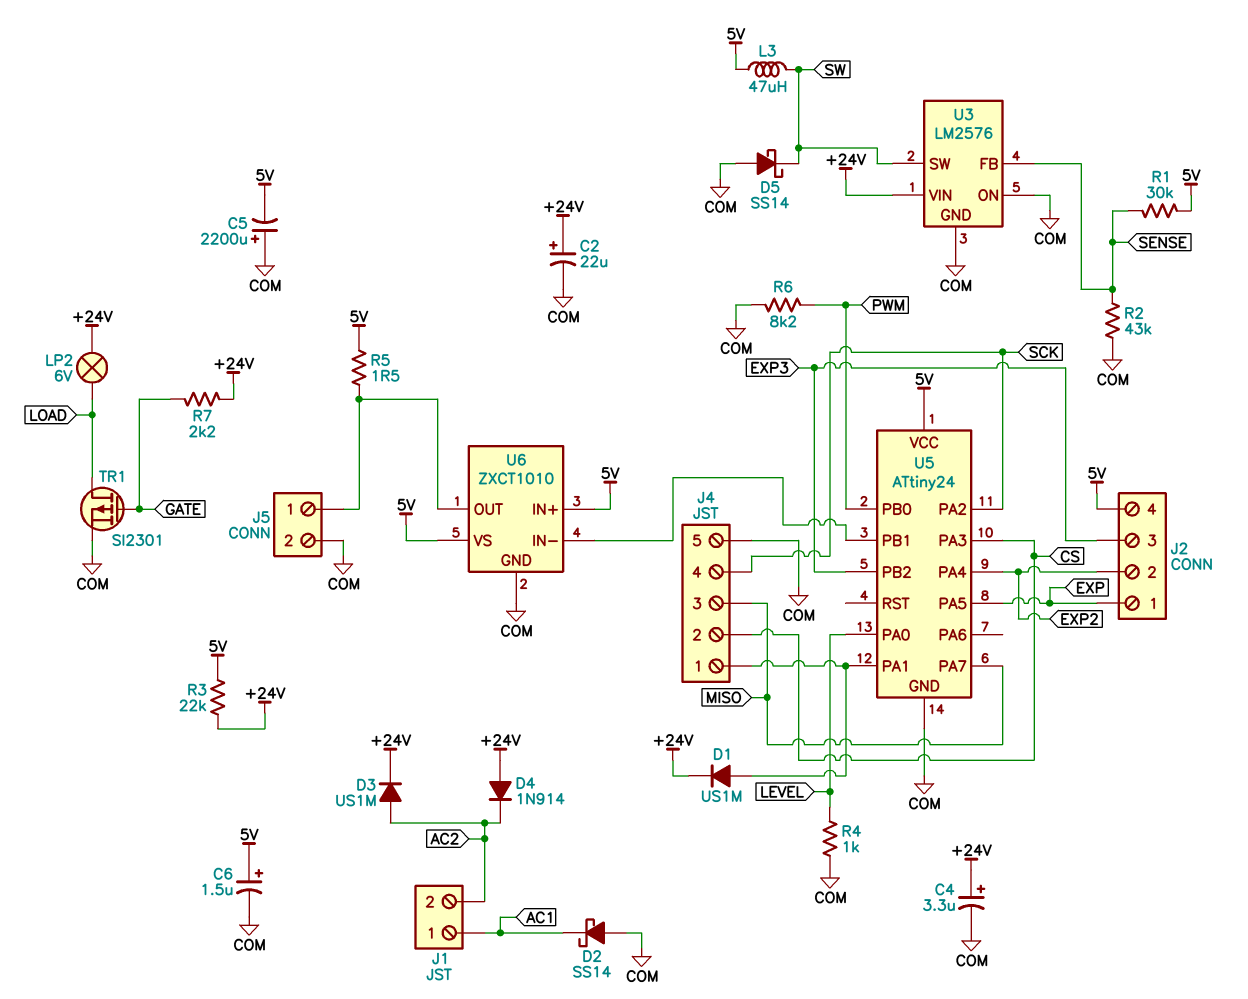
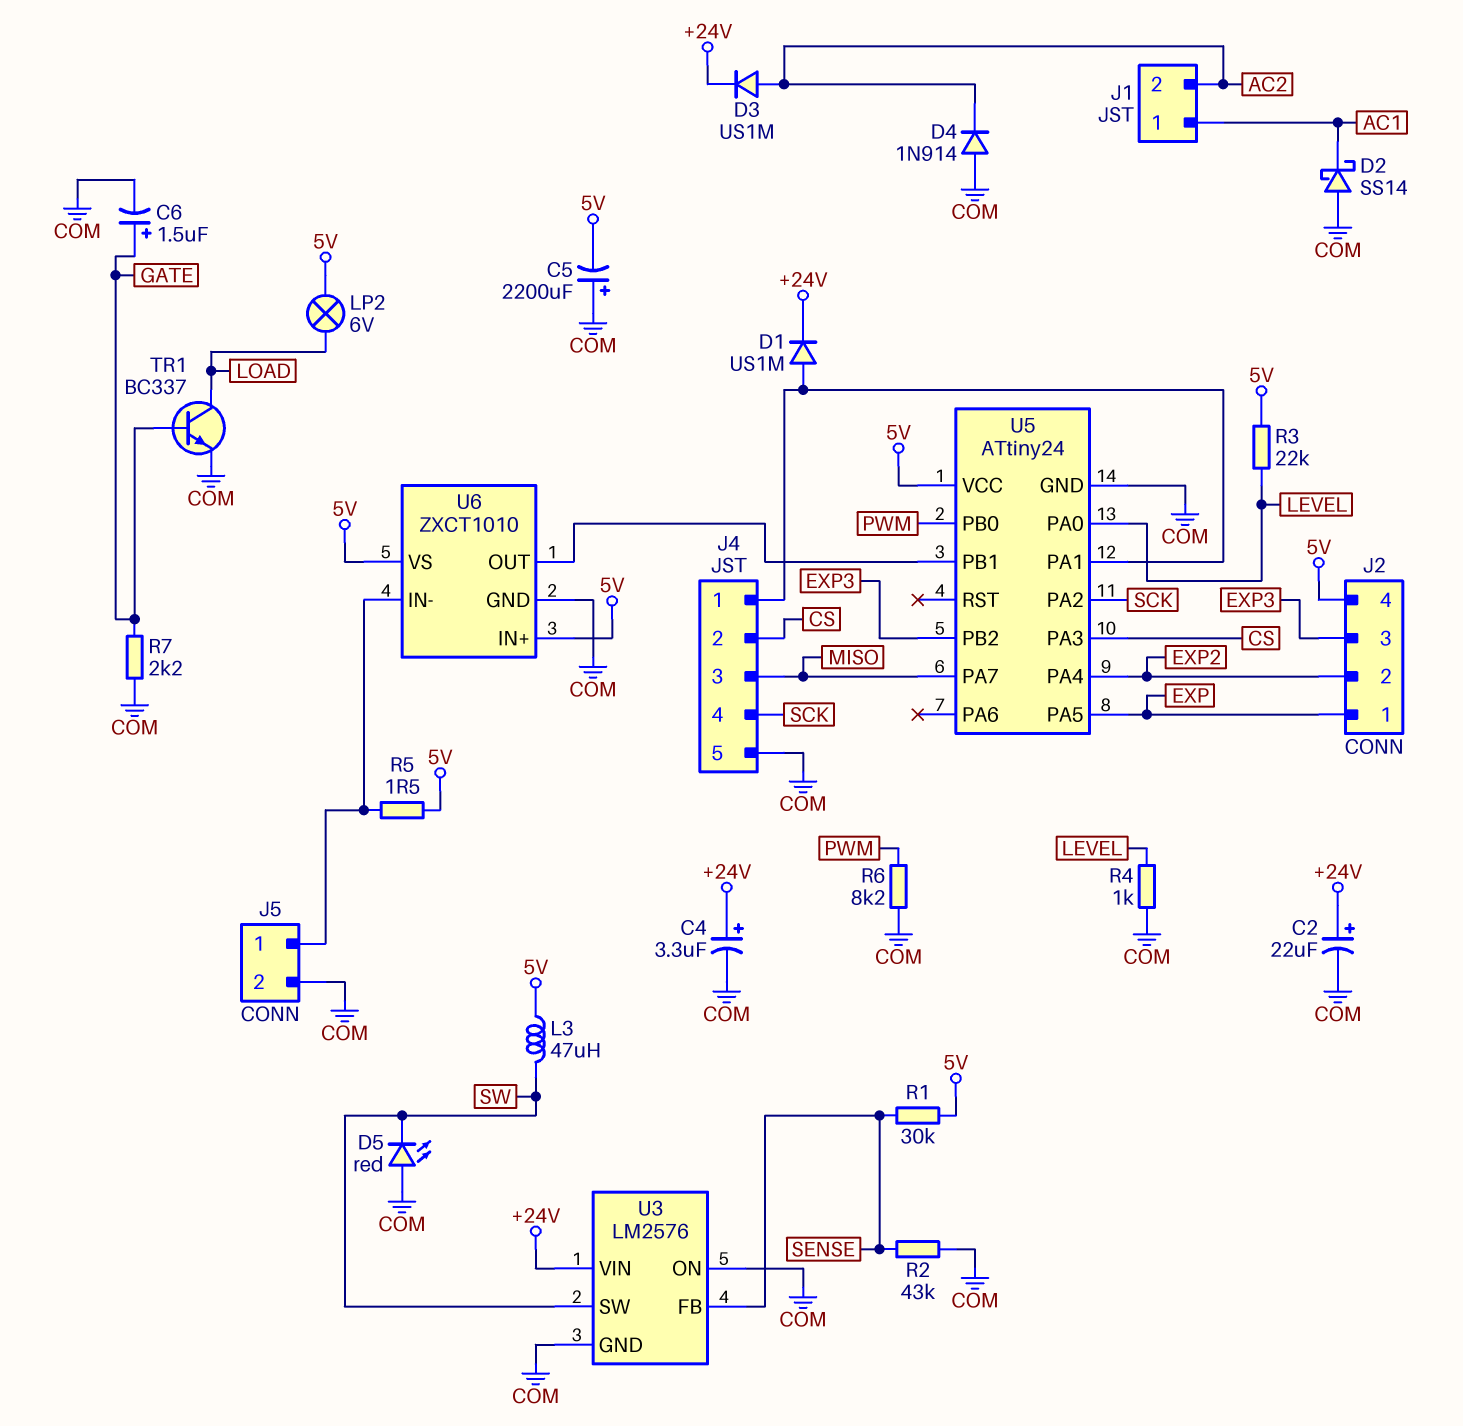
C6: 1.5uF (plus 5V, minus COM) -> 1.5uF (plus GATE, minus COM)
D4: diode 1N914 (A +24V, K AC2) -> diode 1N914 (A COM, K AC2)
D5: schottky SS14 (A COM, K SW) -> LED red (A COM, K SW)
LP2: lamp 6V (+24V, LOAD) -> lamp 6V (5V, LOAD)
R3: 22k (+24V, 5V) -> 22k (5V, LEVEL)
R7: 2.2k (+24V, GATE) -> 2.2k (COM, GATE)
TR1: PMOS SI2301 (G GATE, D LOAD, S COM) -> NPN BC337 (B GATE, C LOAD, E COM)
U6 pin IN-: U5/PB1 -> J5/1
U6 pin OUT: J5/1 -> U5/PB1

